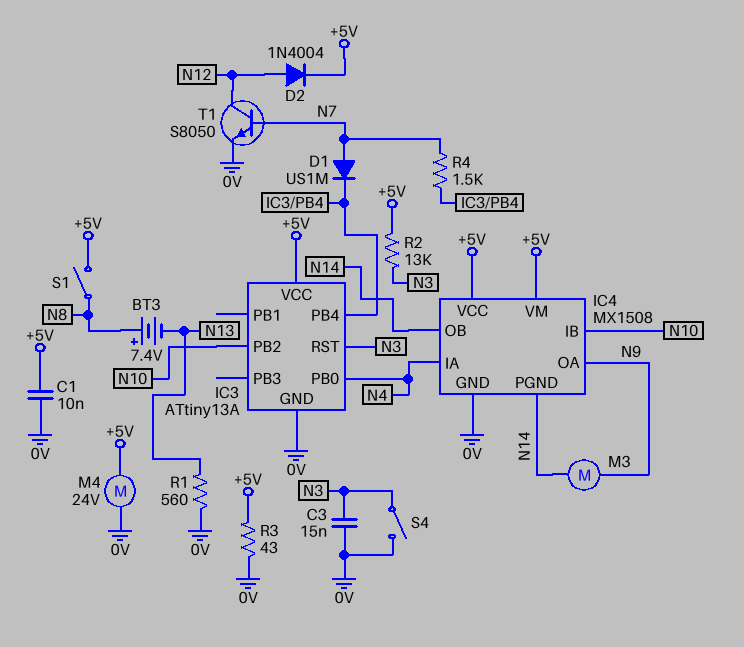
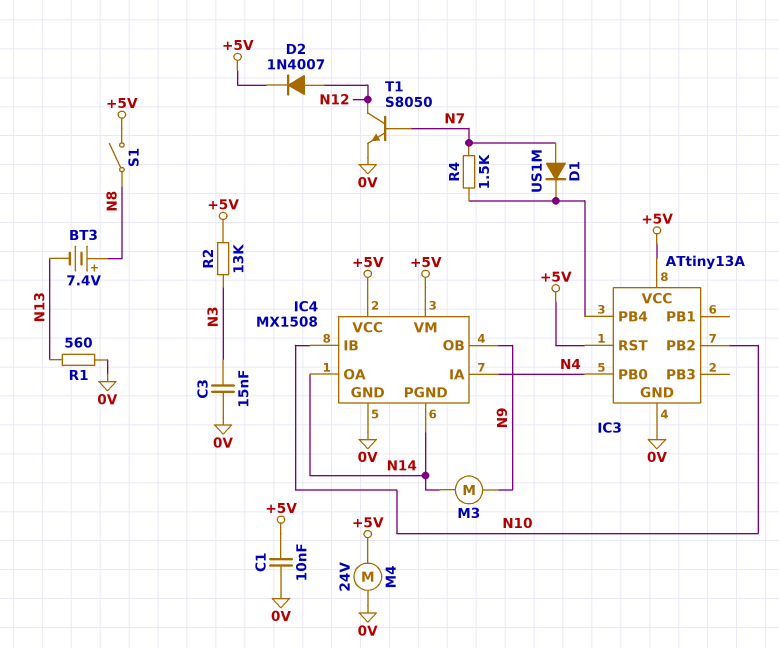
D2: diode 1N4004 (A N12, K +5V) -> diode 1N4007 (A N12, K +5V)
IC3 pin RST: N3 -> +5V
IC4 pin OA: N9 -> N14
IC4 pin OB: N14 -> N9
R3: 43 (+5V, 0V) -> none
S4: switch (0V, N3) -> none

